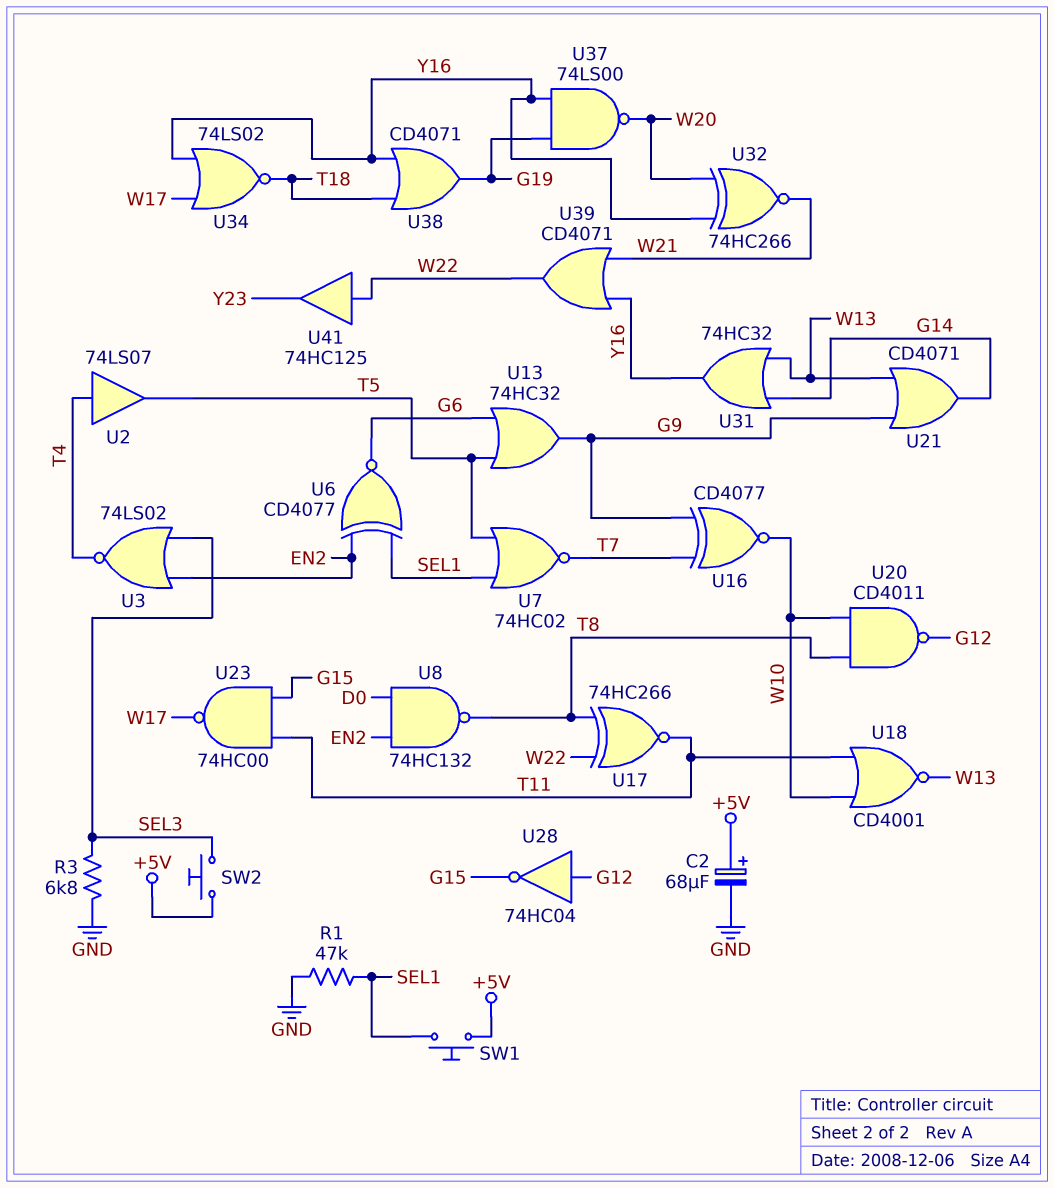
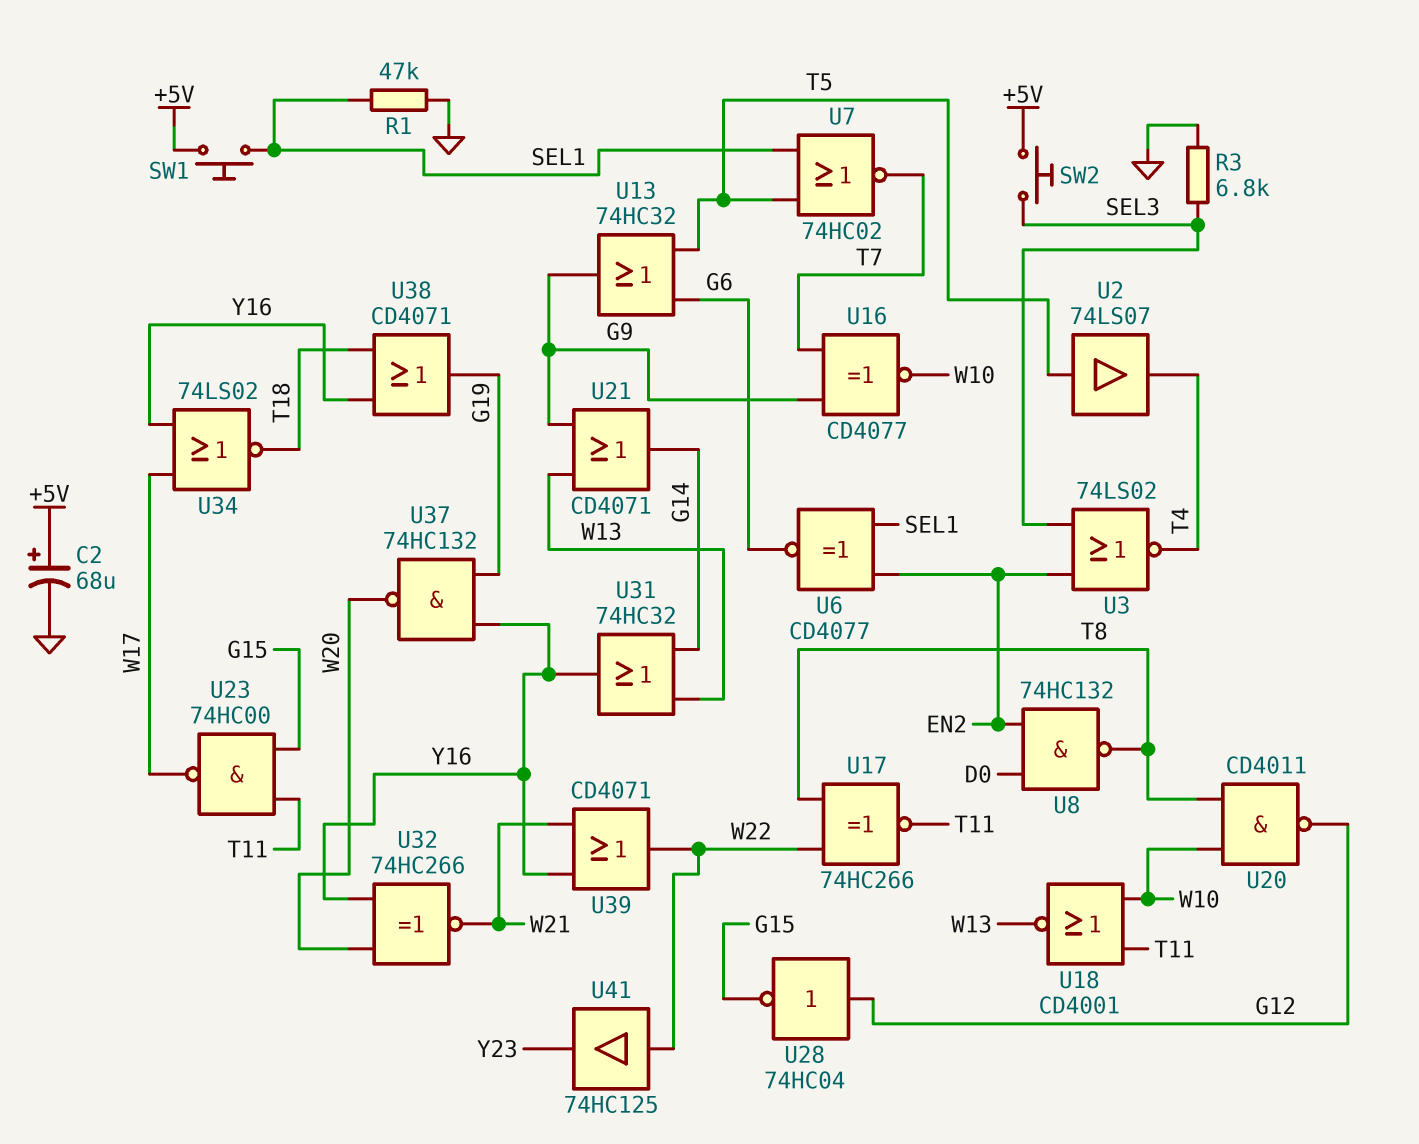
U2: buffer 74LS07 (in T4, out T5) -> buffer 74LS07 (in T5, out T4)
U37: NAND 74LS00 (in G19, in Y16, out W20) -> NAND 74HC132 (in G19, in Y16, out W20)

